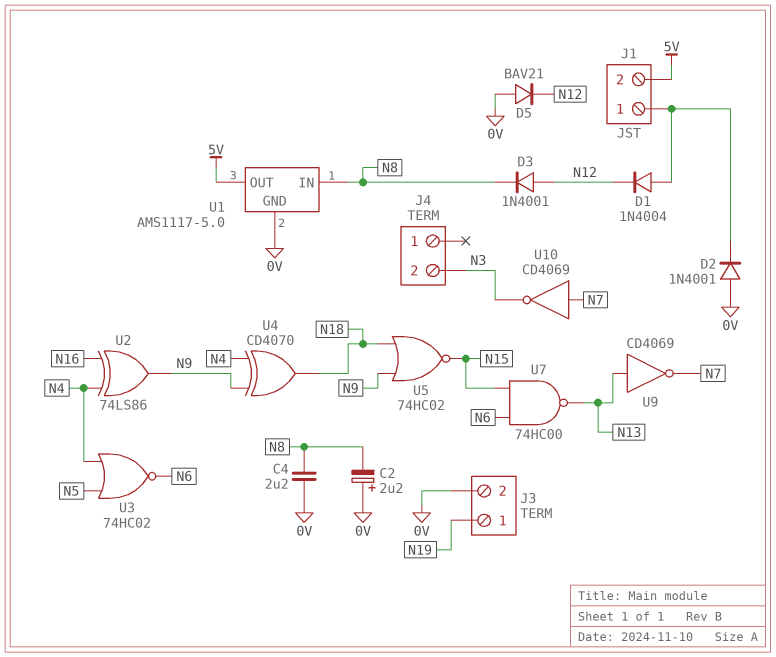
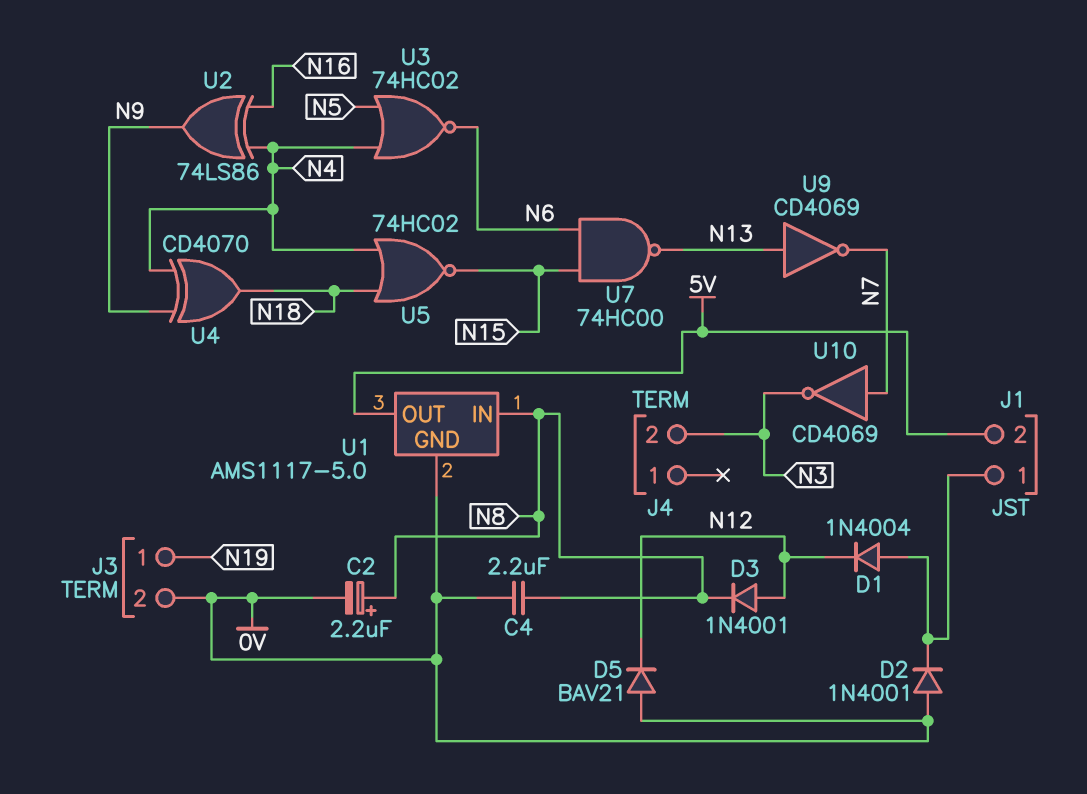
C2: 2.2uF (plus 0V, minus N8) -> 2.2uF (plus N8, minus 0V)
U5: NOR 74HC02 (in N9, in N18, out N15) -> NOR 74HC02 (in N4, in N18, out N15)

